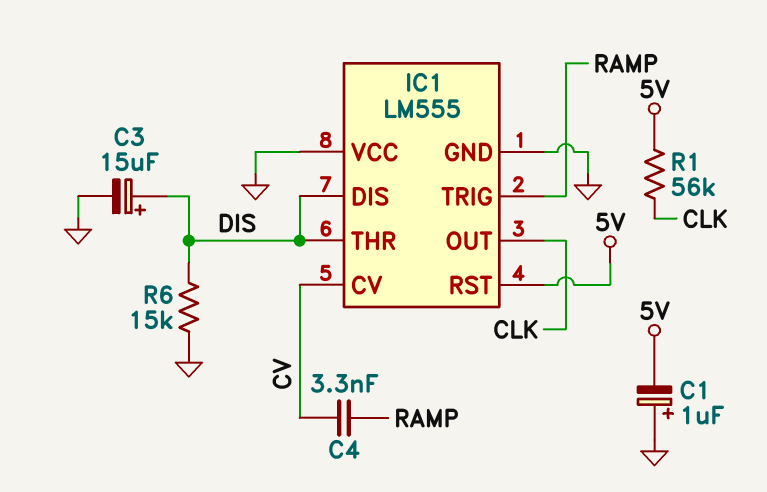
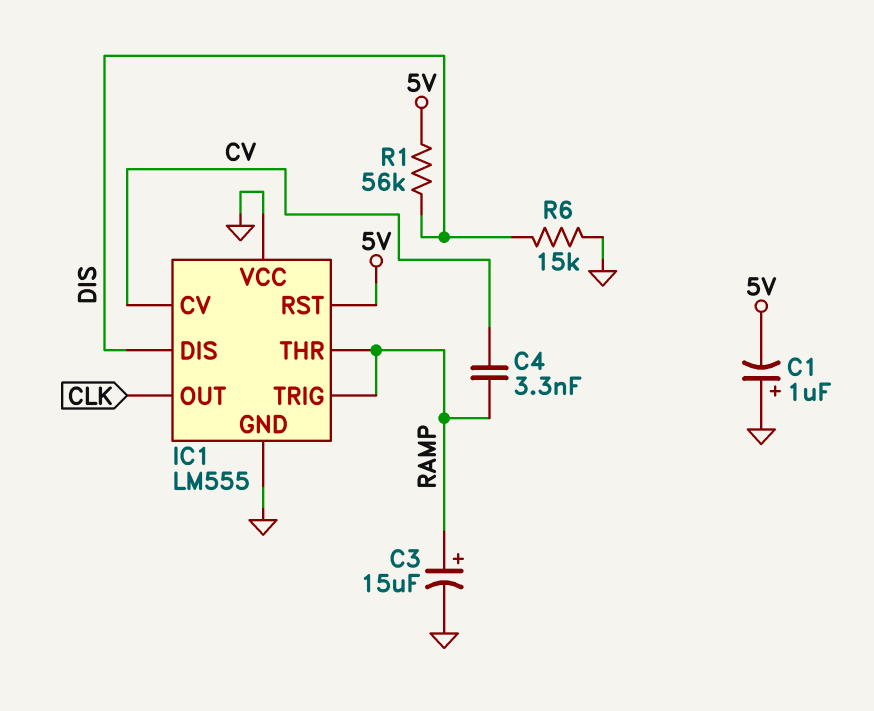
C3: 15uF (plus DIS, minus GND) -> 15uF (plus RAMP, minus GND)
IC1 pin THR: DIS -> RAMP
R1: 56k (5V, CLK) -> 56k (5V, DIS)

